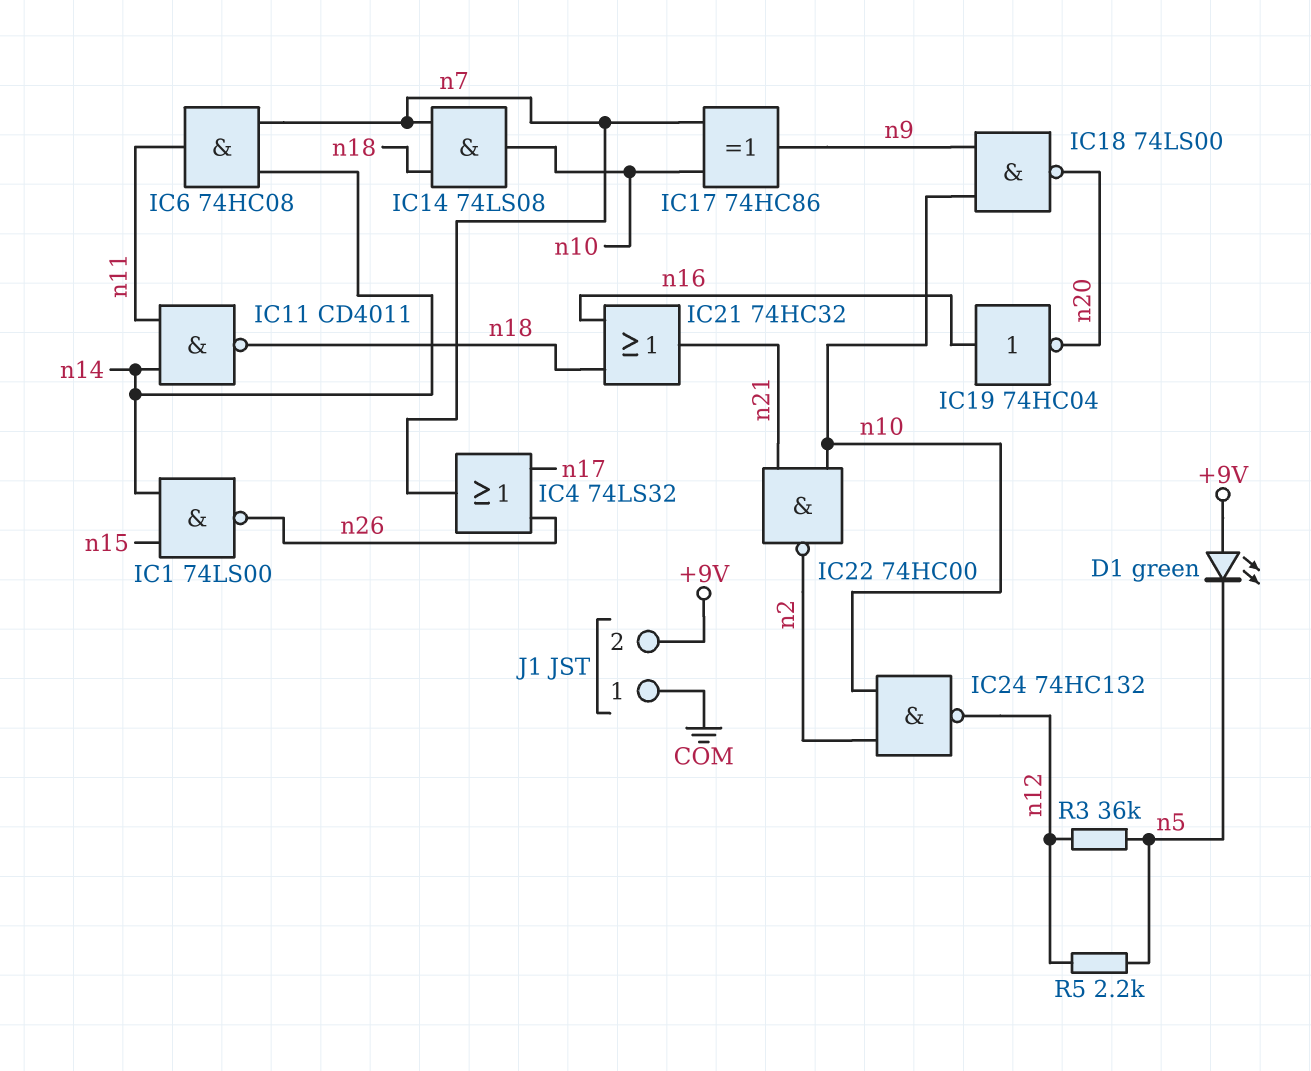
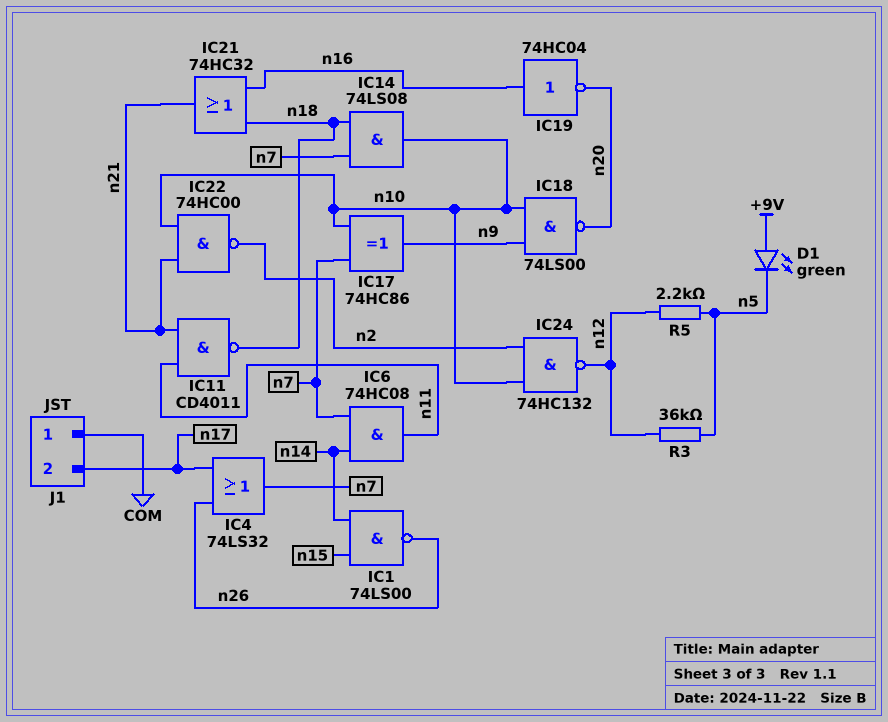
IC11: NAND CD4011 (in n11, in n14, out n18) -> NAND CD4011 (in n11, in n21, out n18)
J1 pin 2: +9V -> n17

